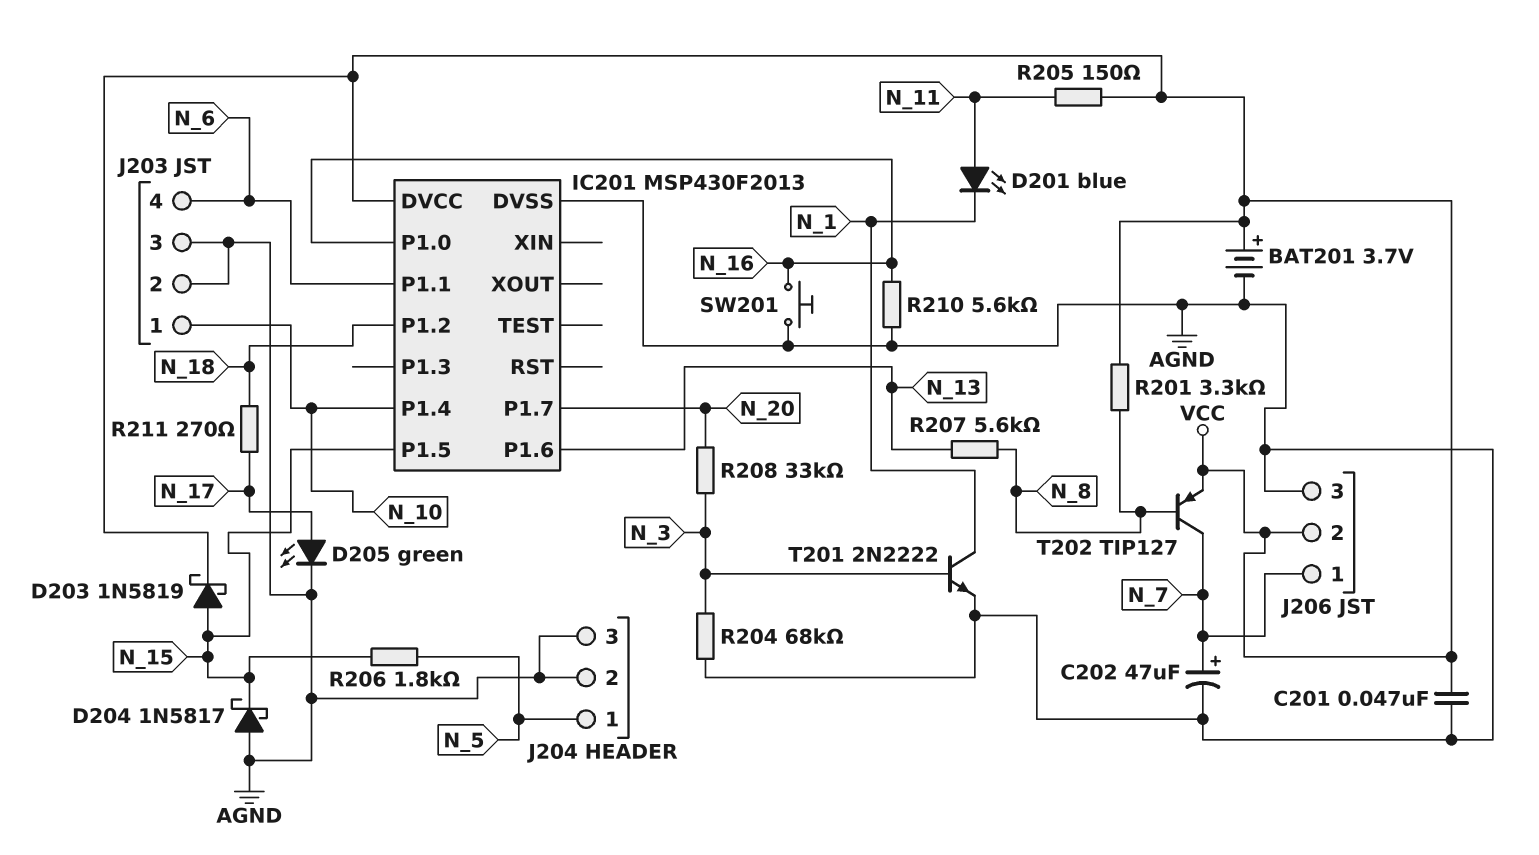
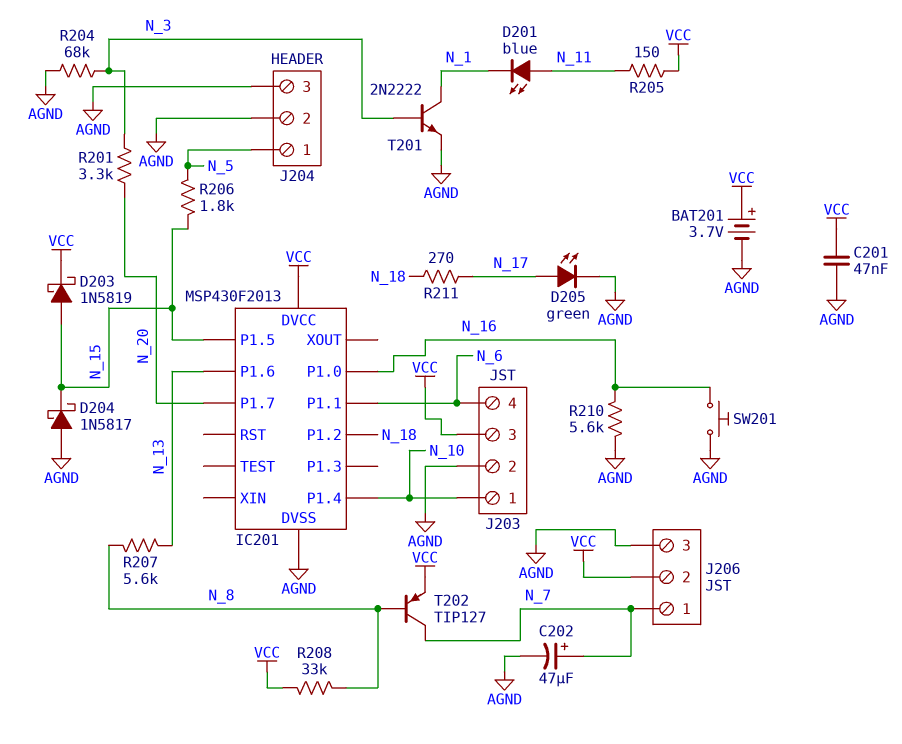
J203 pin 3: AGND -> VCC
R201: 3.3k (N_8, VCC) -> 3.3k (N_3, N_20)
R208: 33k (N_3, N_20) -> 33k (N_8, VCC)

